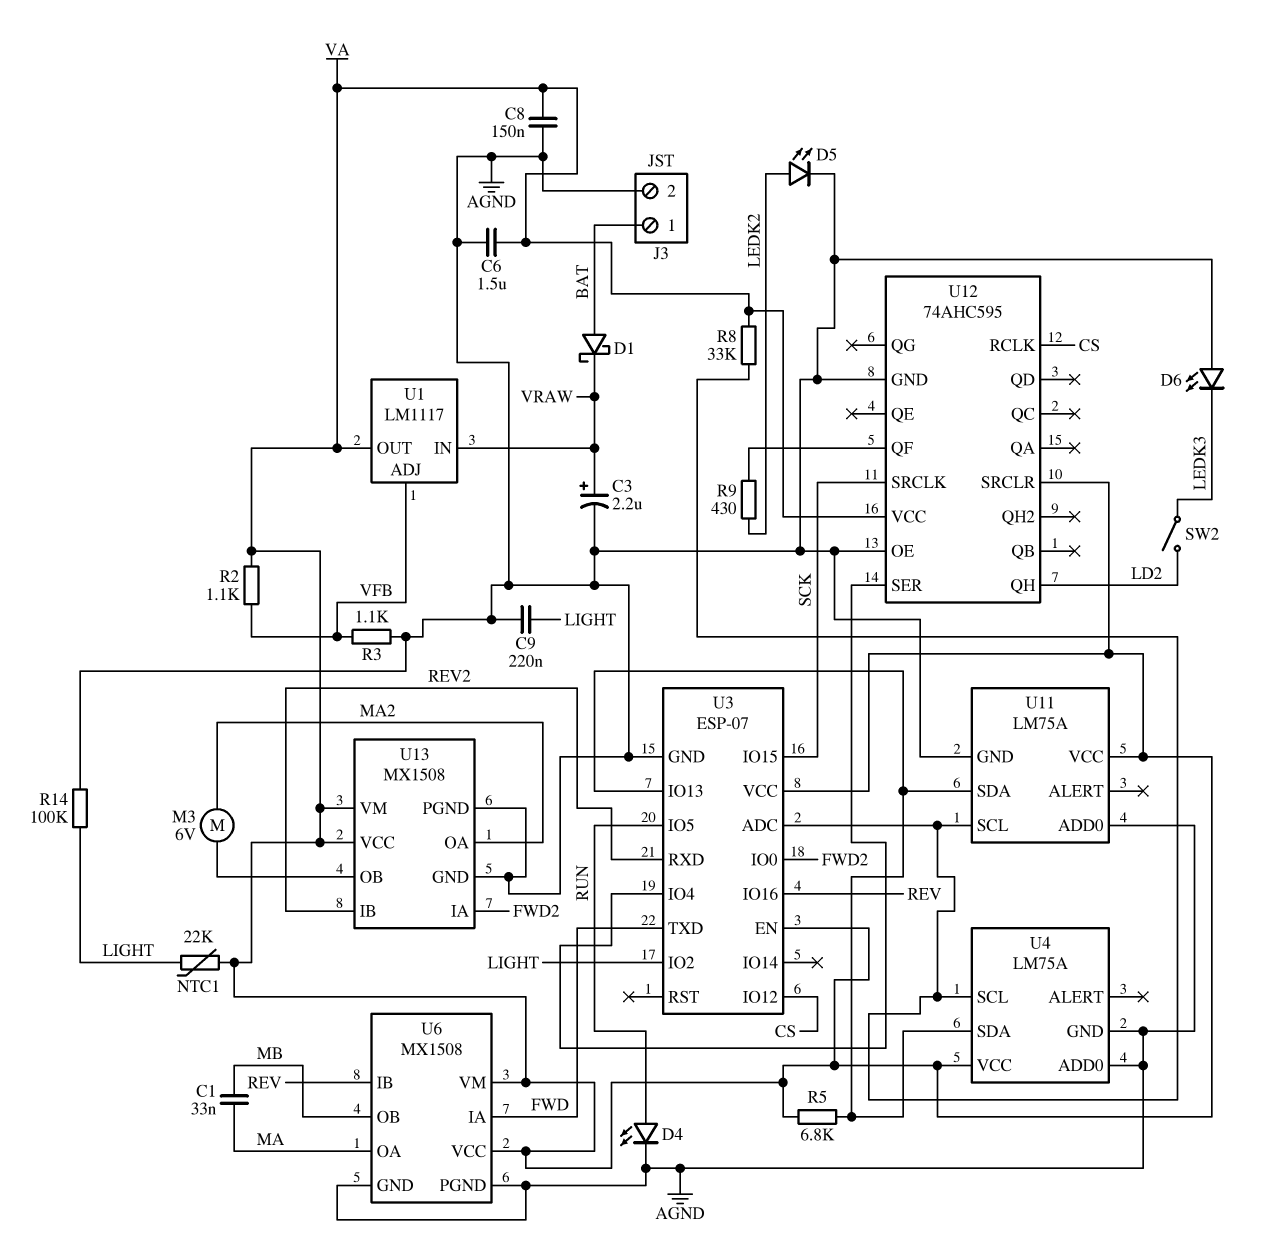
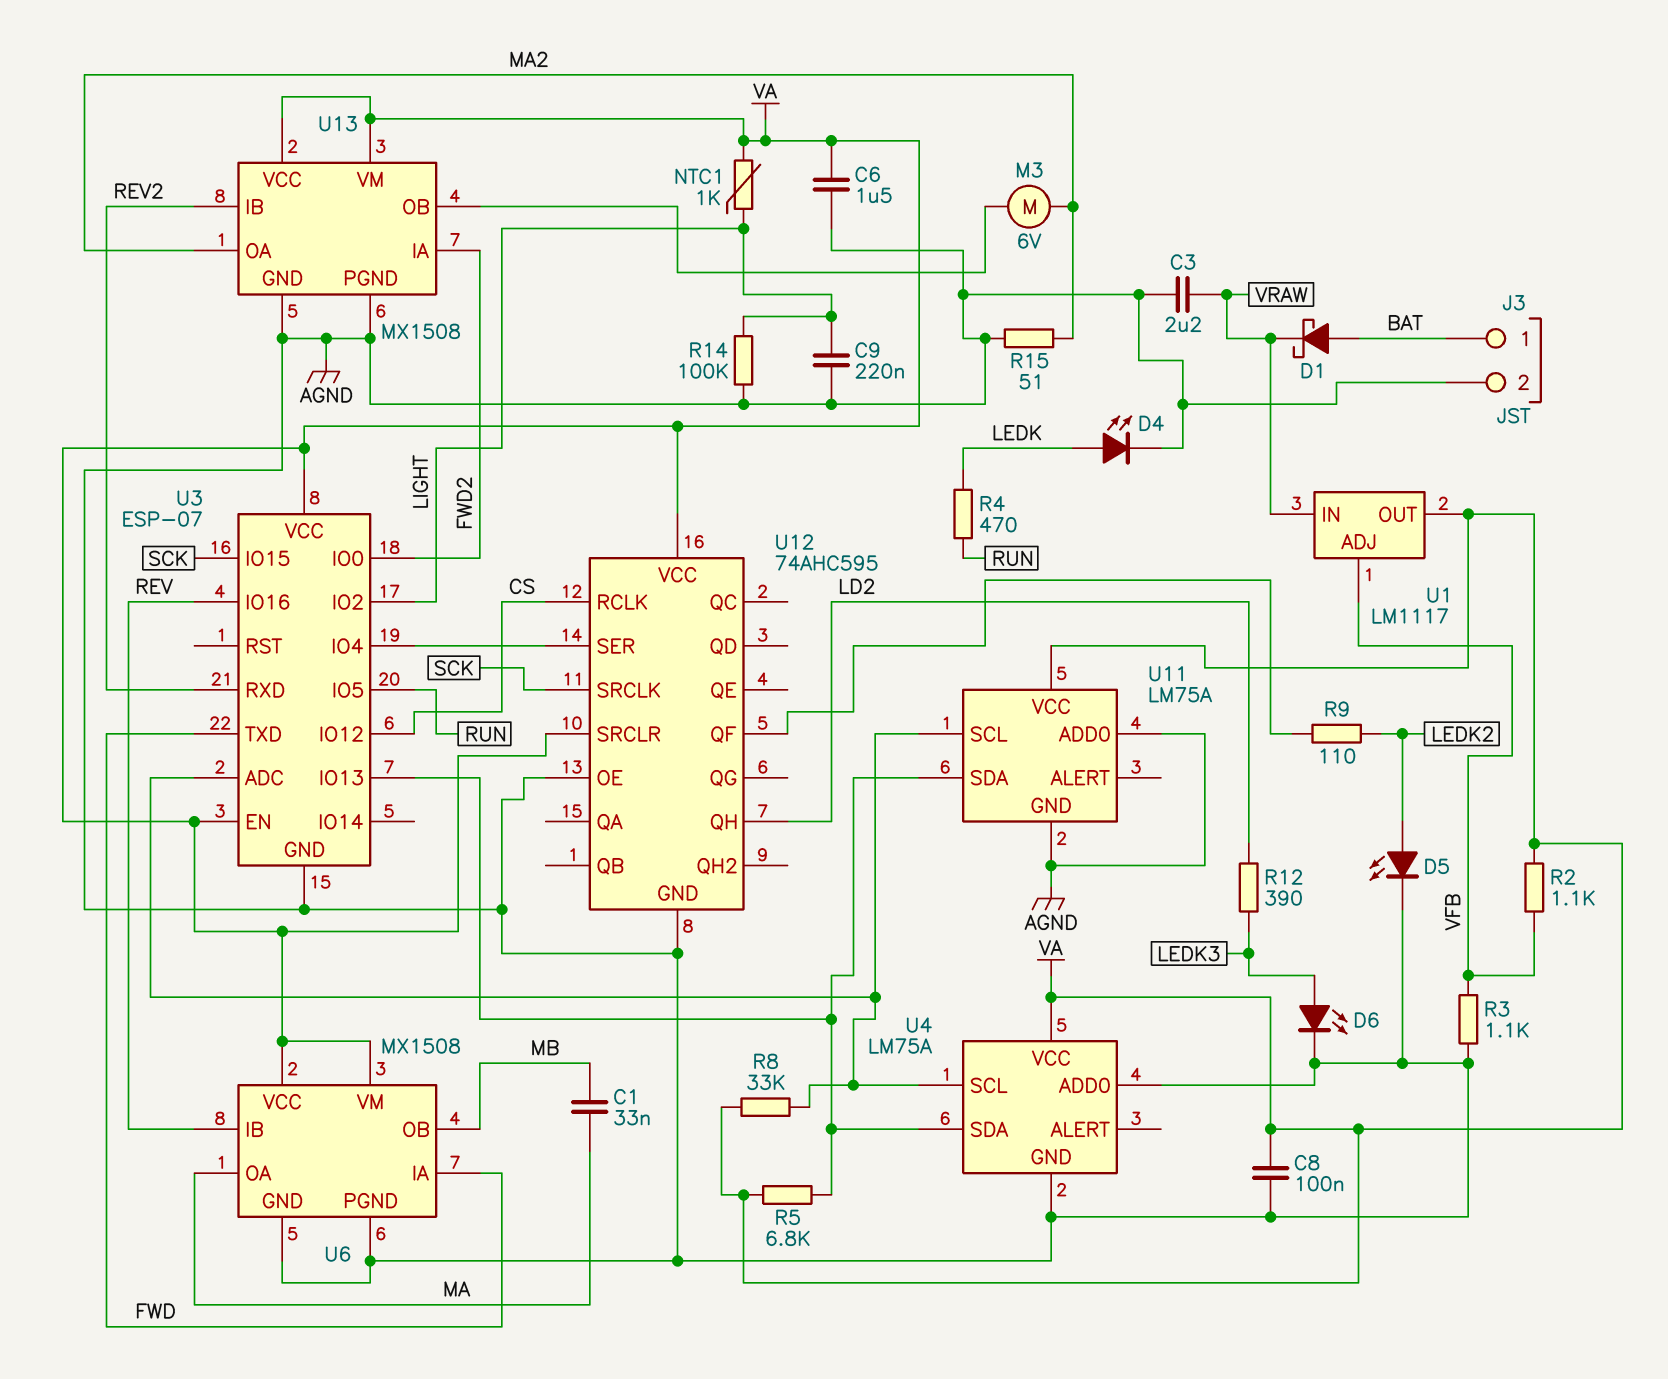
C3: 2.2uF (plus VRAW, minus AGND) -> 2.2uF (AGND, VRAW)
C8: 150nF (AGND, VA) -> 100nF (AGND, VA)
D4: LED (A RUN, K AGND) -> LED (A LEDK, K AGND)
D6: LED (A AGND, K LEDK3) -> LED (A LEDK3, K AGND)
NTC1: 22k (LIGHT, VA) -> 1k (LIGHT, VA)
R4: none -> 470 (LEDK, RUN)
R9: 430 (LEDK2, U12/QF) -> 110 (LEDK2, U12/QF)
R12: none -> 390 (LD2, LEDK3)
R15: none -> 51 (AGND, MA2)
SW2: switch (LD2, LEDK3) -> none

